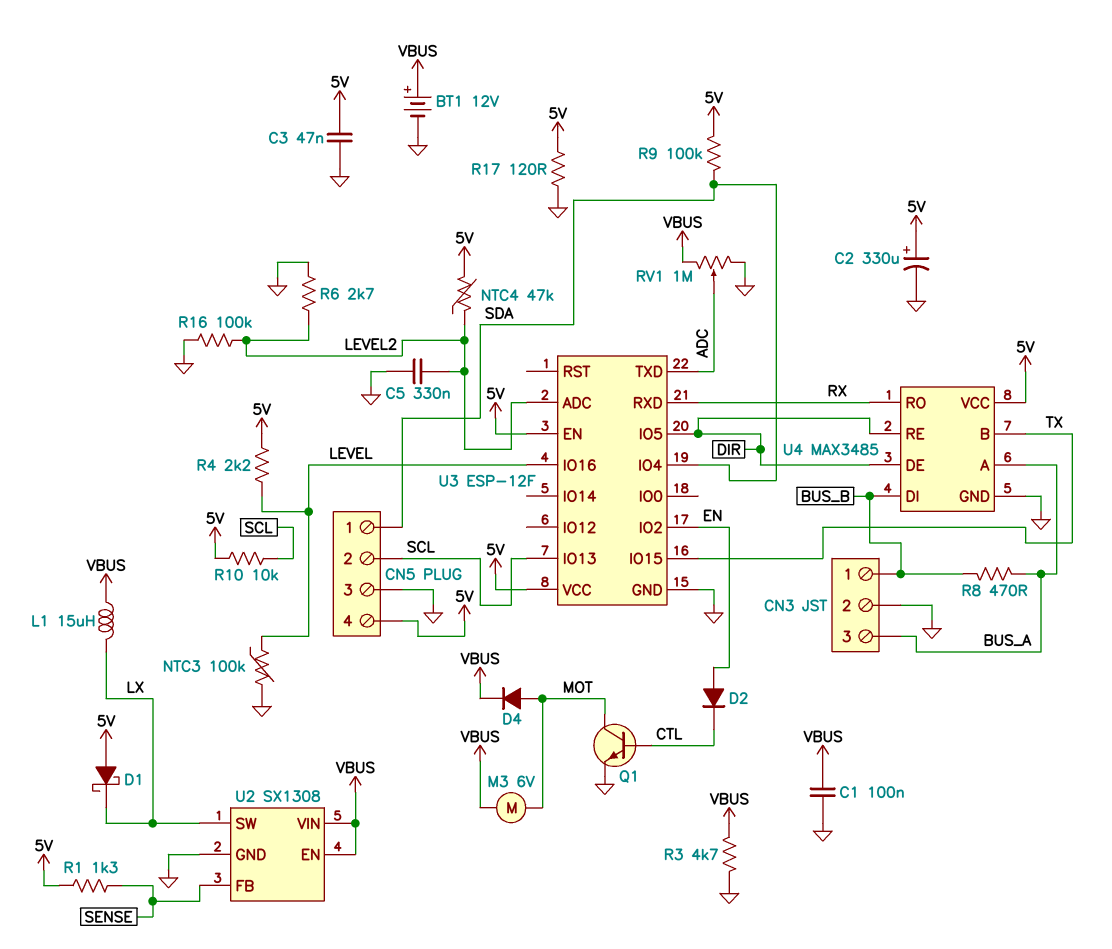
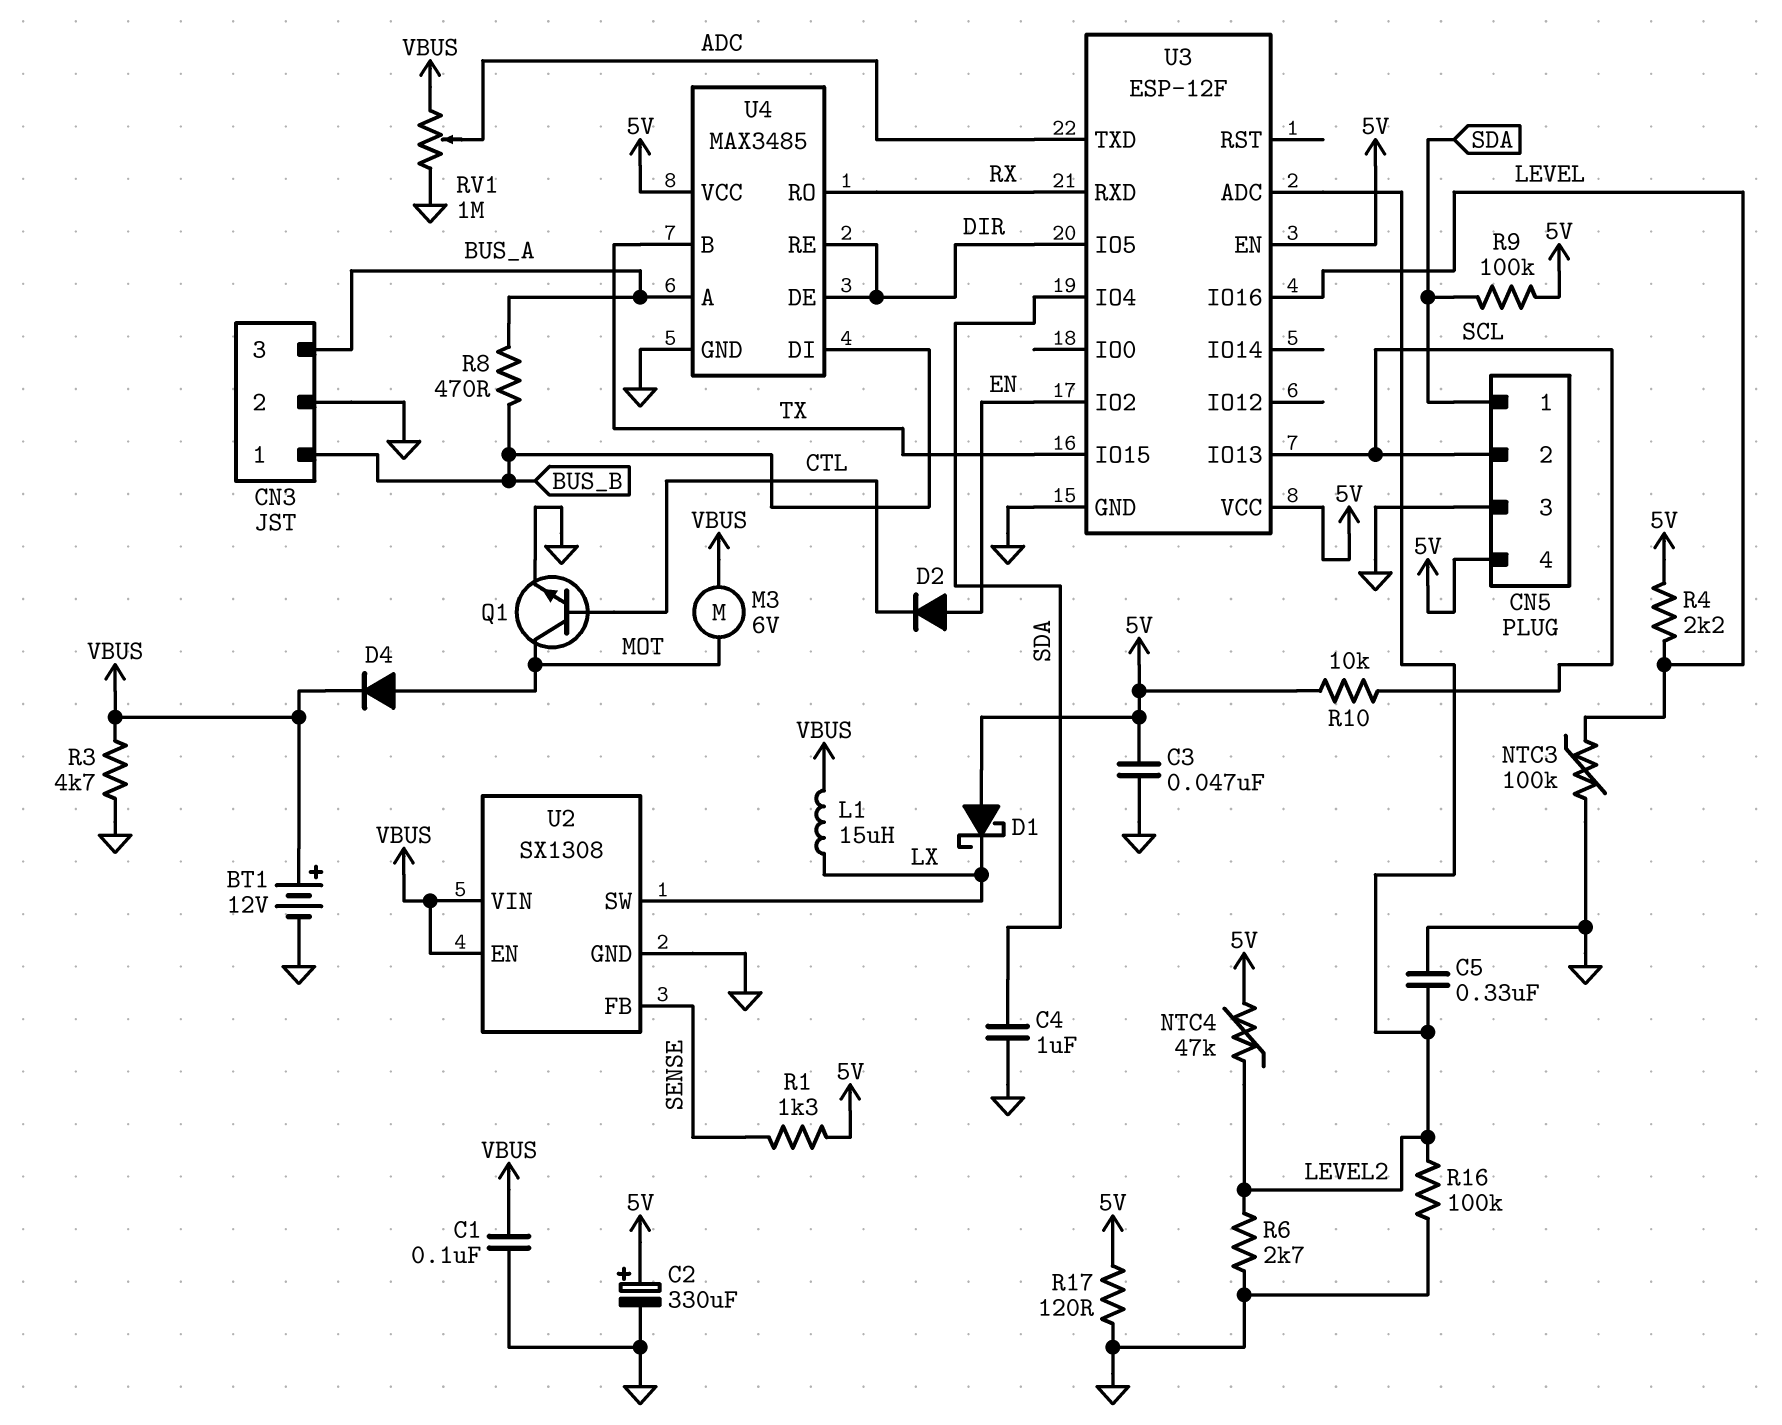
C4: none -> 1uF (GND, SDA)

